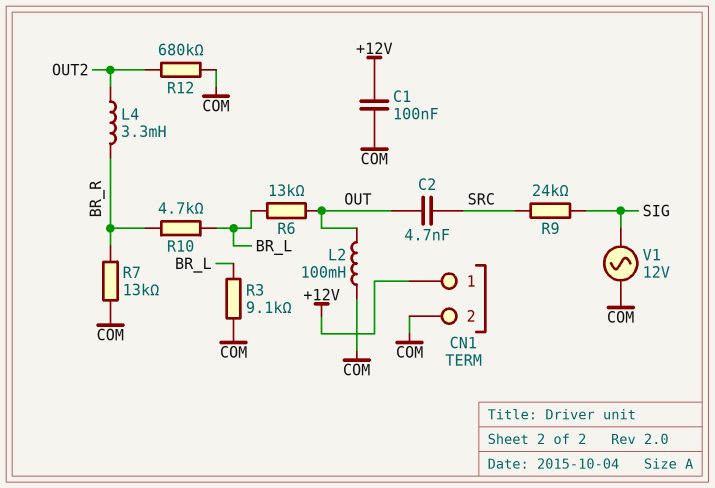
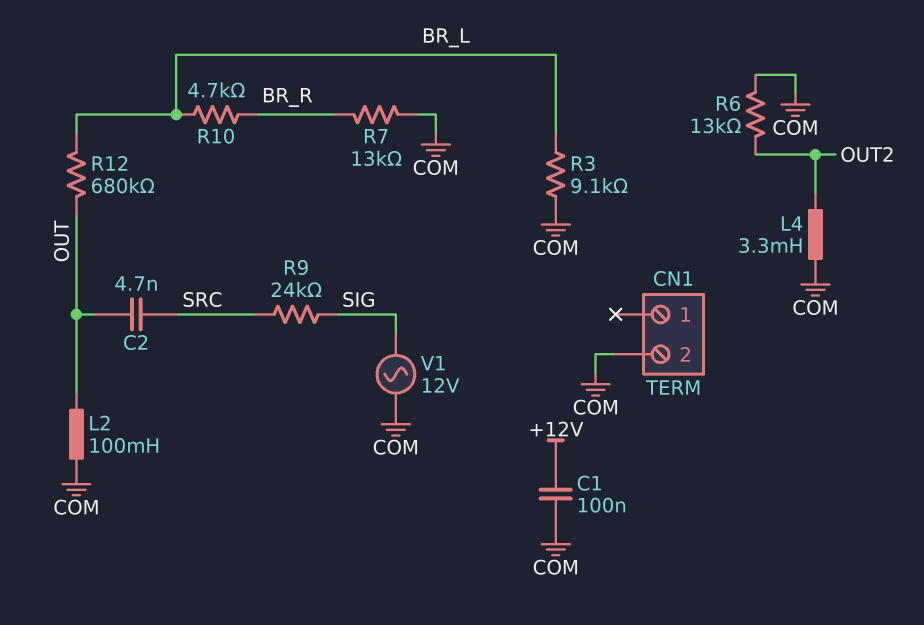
CN1 pin 1: +12V -> none
L4: 3.3mH (BR_R, OUT2) -> 3.3mH (COM, OUT2)
R6: 13k (BR_L, OUT) -> 13k (COM, OUT2)
R12: 680k (COM, OUT2) -> 680k (BR_L, OUT)

